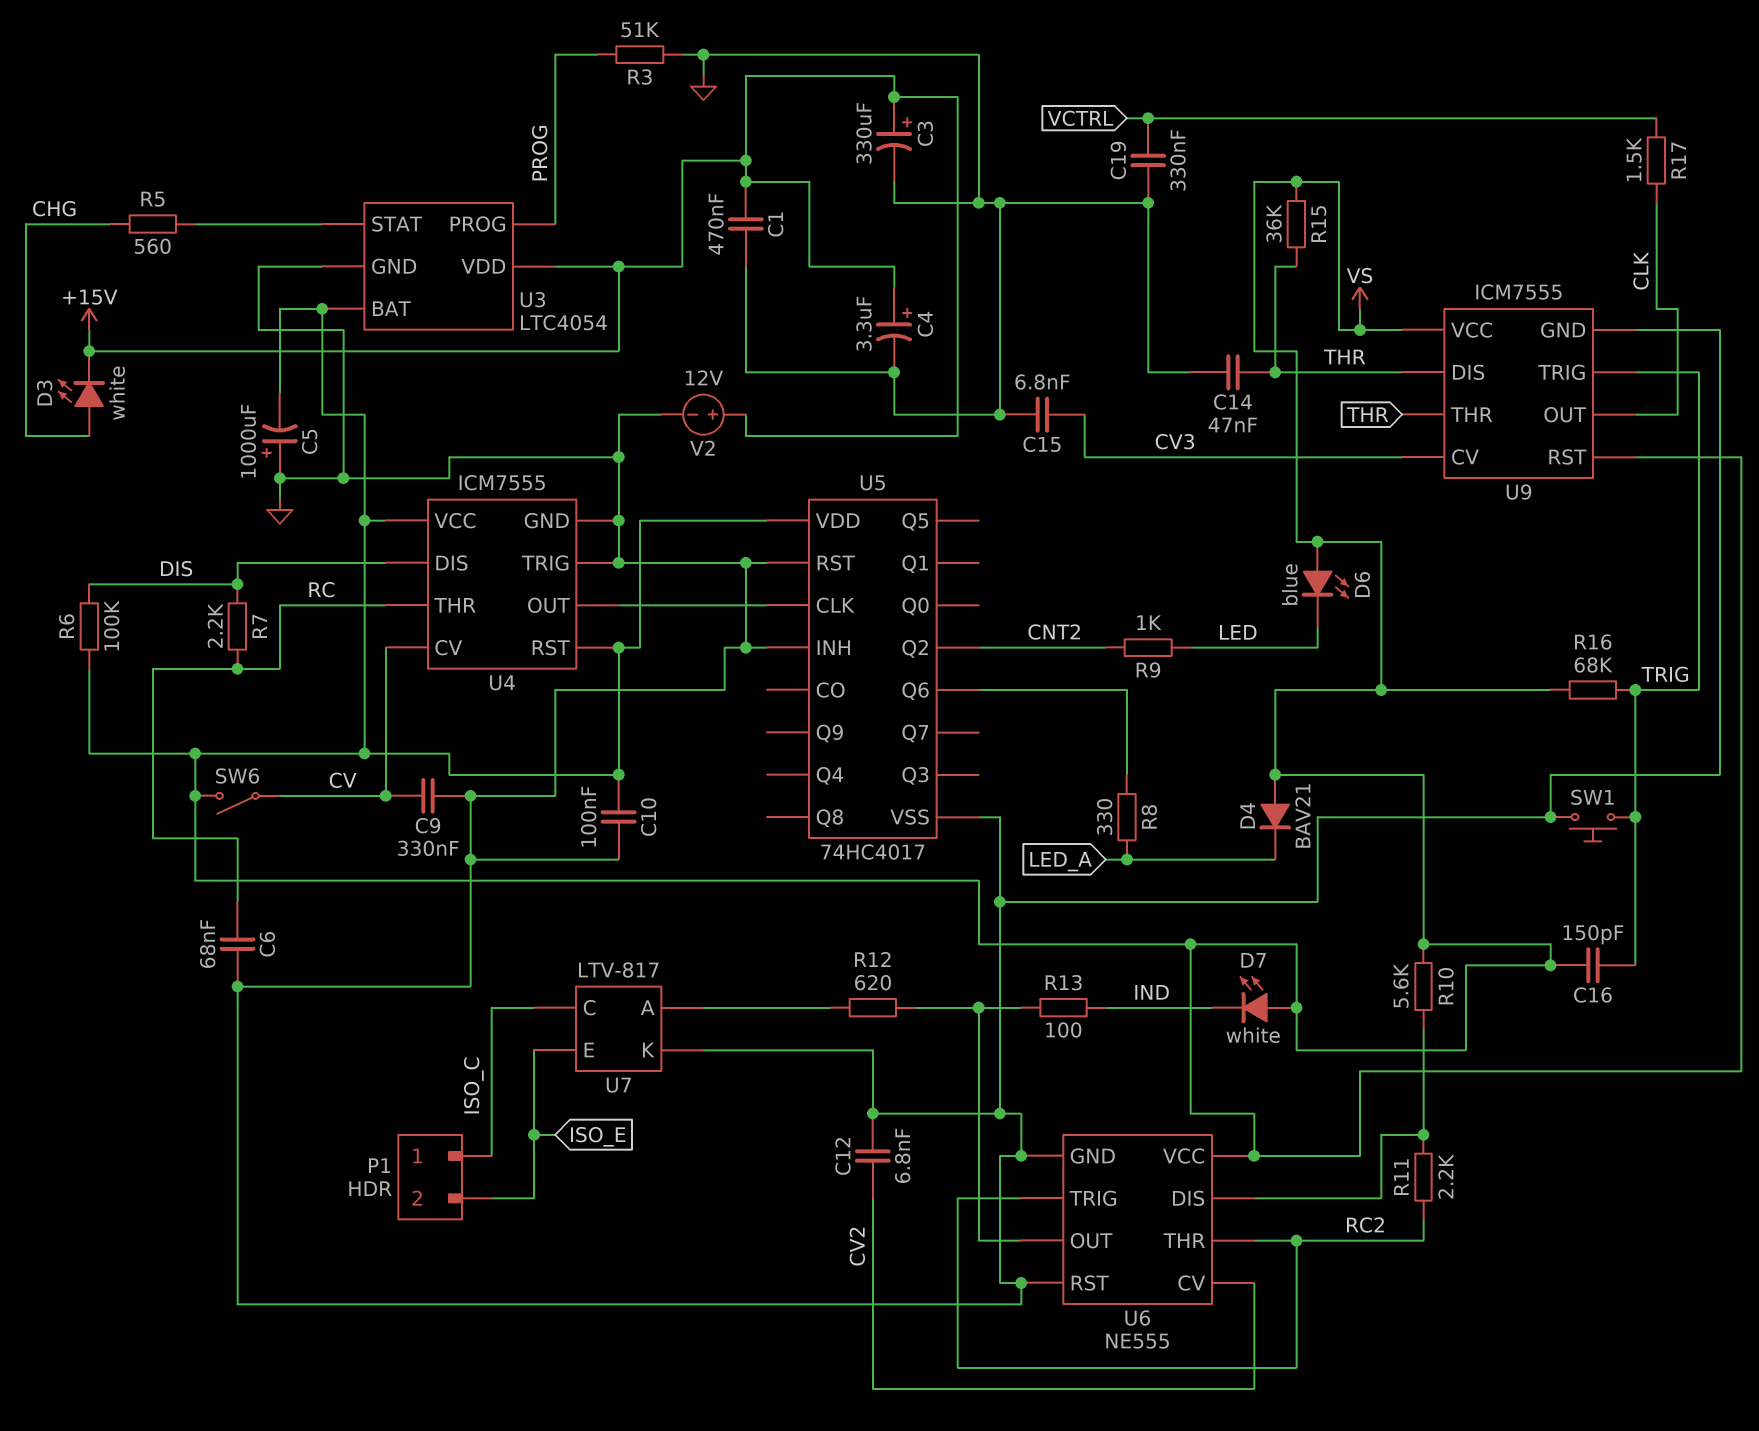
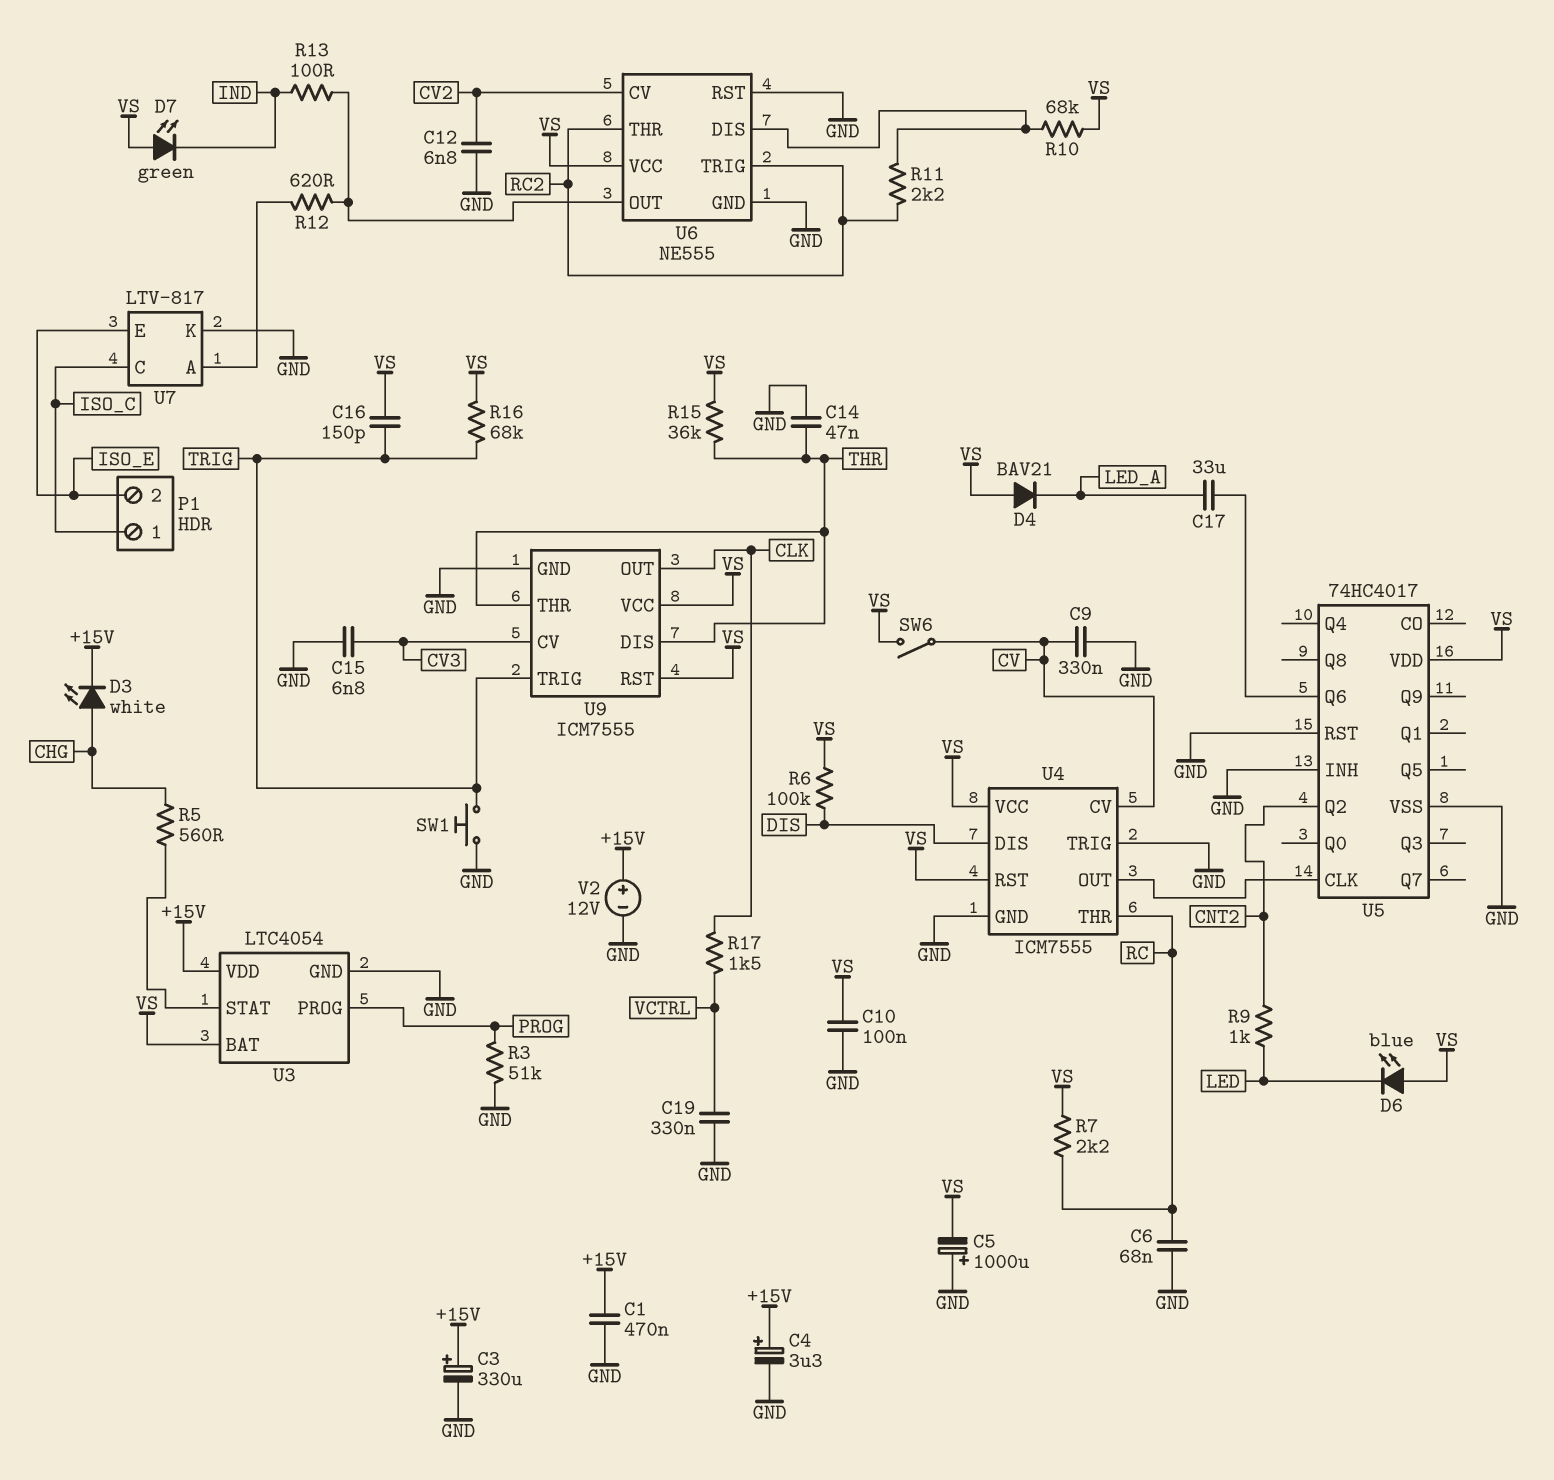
C17: none -> 33uF (LED_A, U5/Q6)
D7: LED white (A VS, K IND) -> LED green (A VS, K IND)
R7: 2.2k (DIS, RC) -> 2.2k (RC, VS)
R8: 330 (LED_A, U5/Q6) -> none
R10: 5.6k (U6/DIS, VS) -> 68k (U6/DIS, VS)

